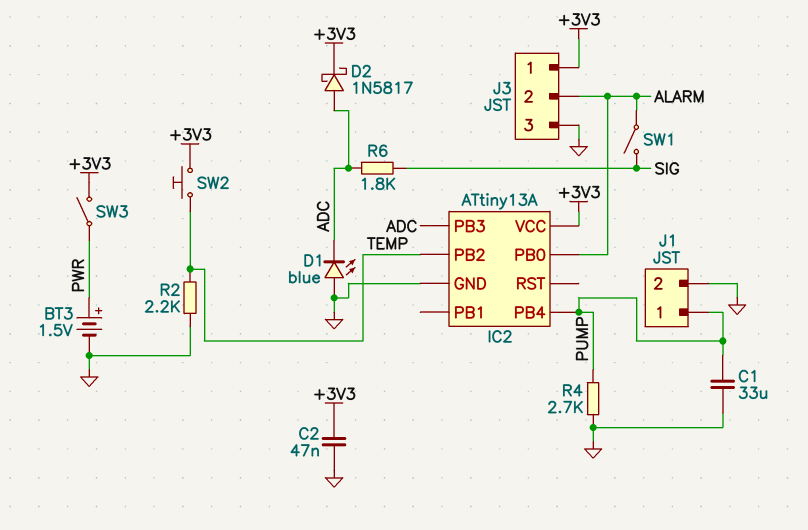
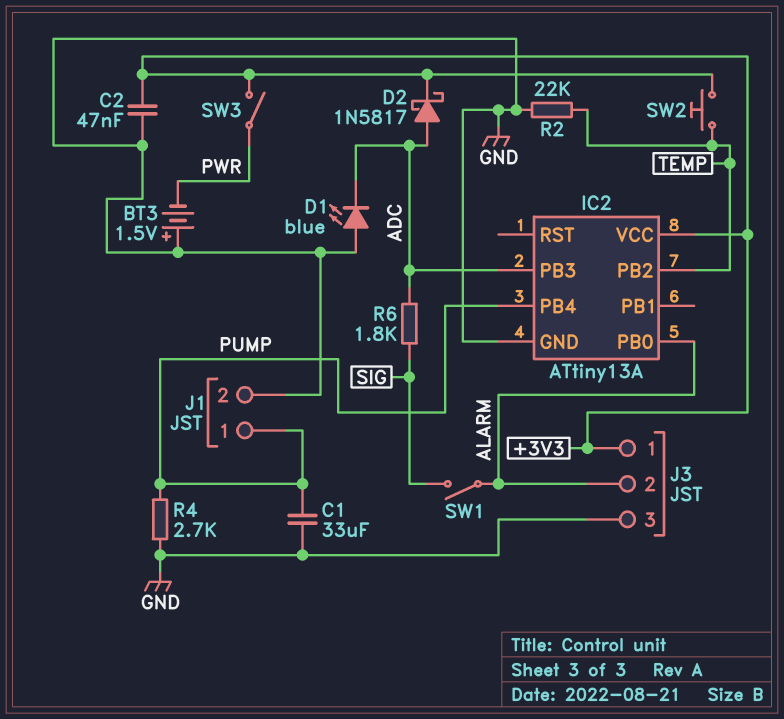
BT3: 1.5V (plus PWR, minus GND) -> 1.5V (plus GND, minus PWR)
R2: 2.2k (GND, TEMP) -> 22k (GND, TEMP)

